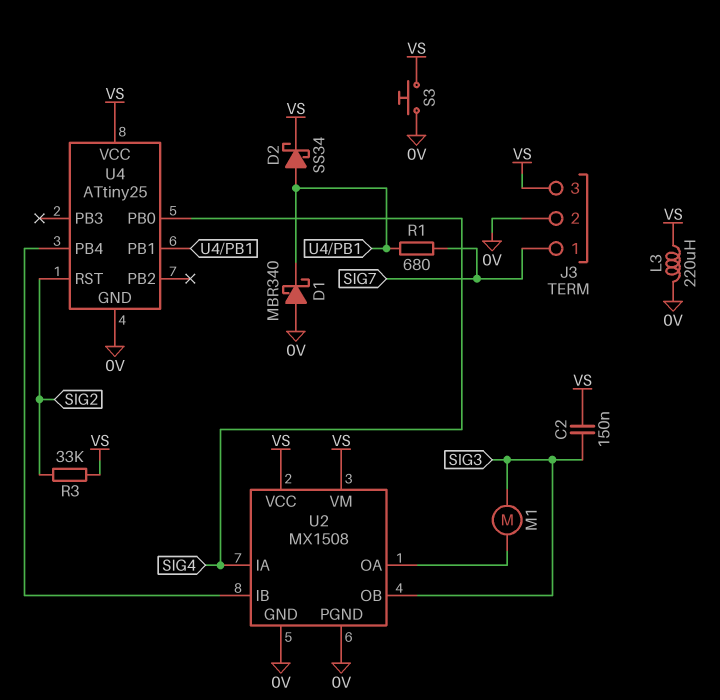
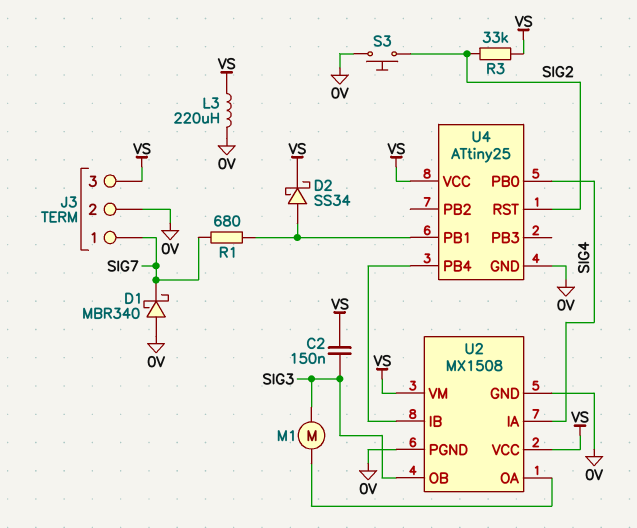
D1: schottky MBR340 (A 0V, K U4/PB1) -> schottky MBR340 (A 0V, K SIG7)
S3: button (0V, VS) -> button (0V, SIG2)

